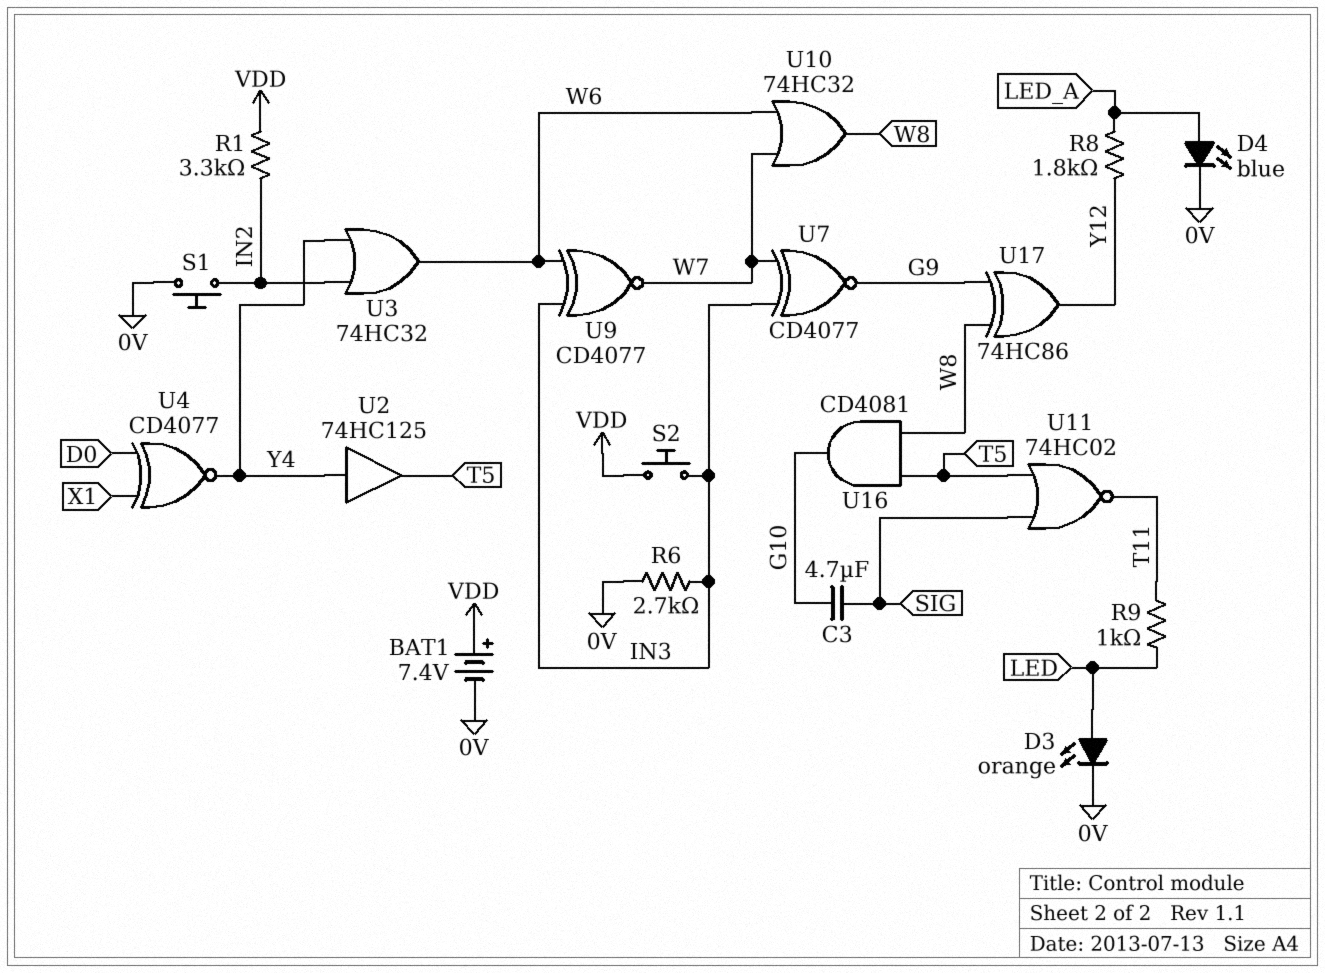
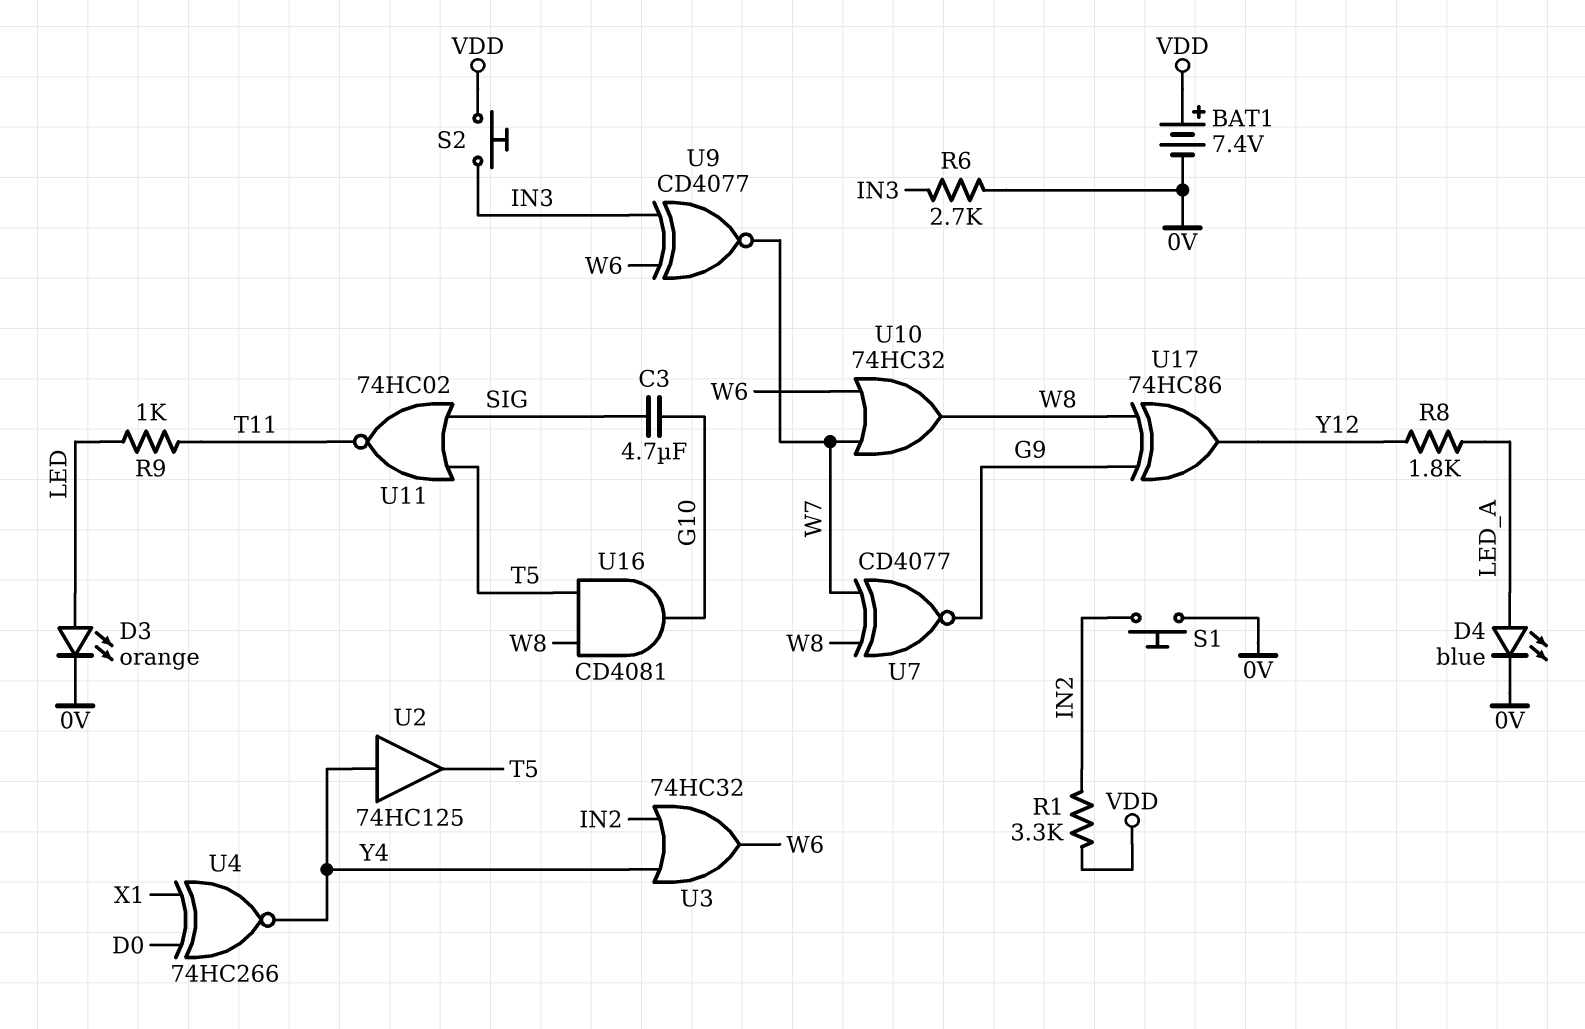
U4: XNOR CD4077 (in D0, in X1, out Y4) -> XNOR 74HC266 (in D0, in X1, out Y4)
U7: XNOR CD4077 (in IN3, in W7, out G9) -> XNOR CD4077 (in W7, in W8, out G9)

